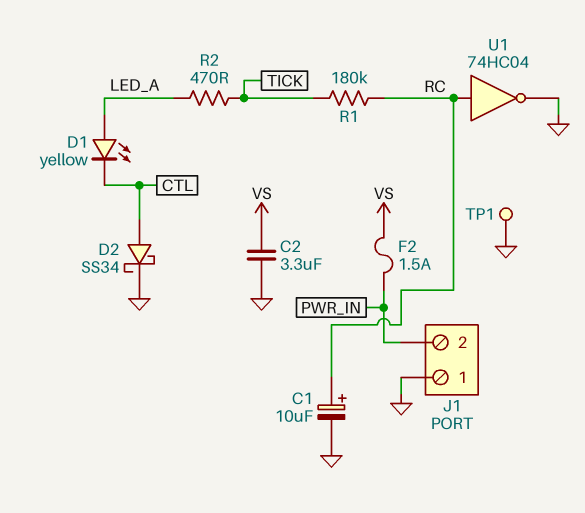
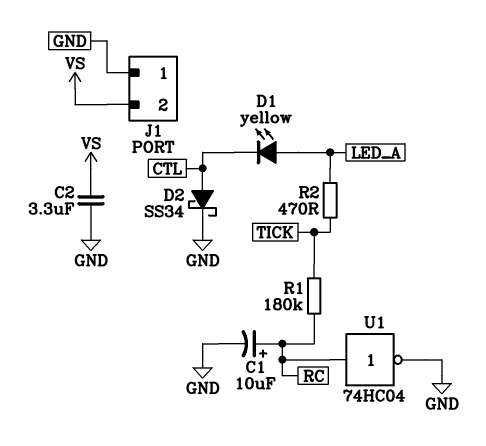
F2: 1.5A (PWR_IN, VS) -> none
J1 pin 2: PWR_IN -> VS
TP1: test point (GND) -> none

